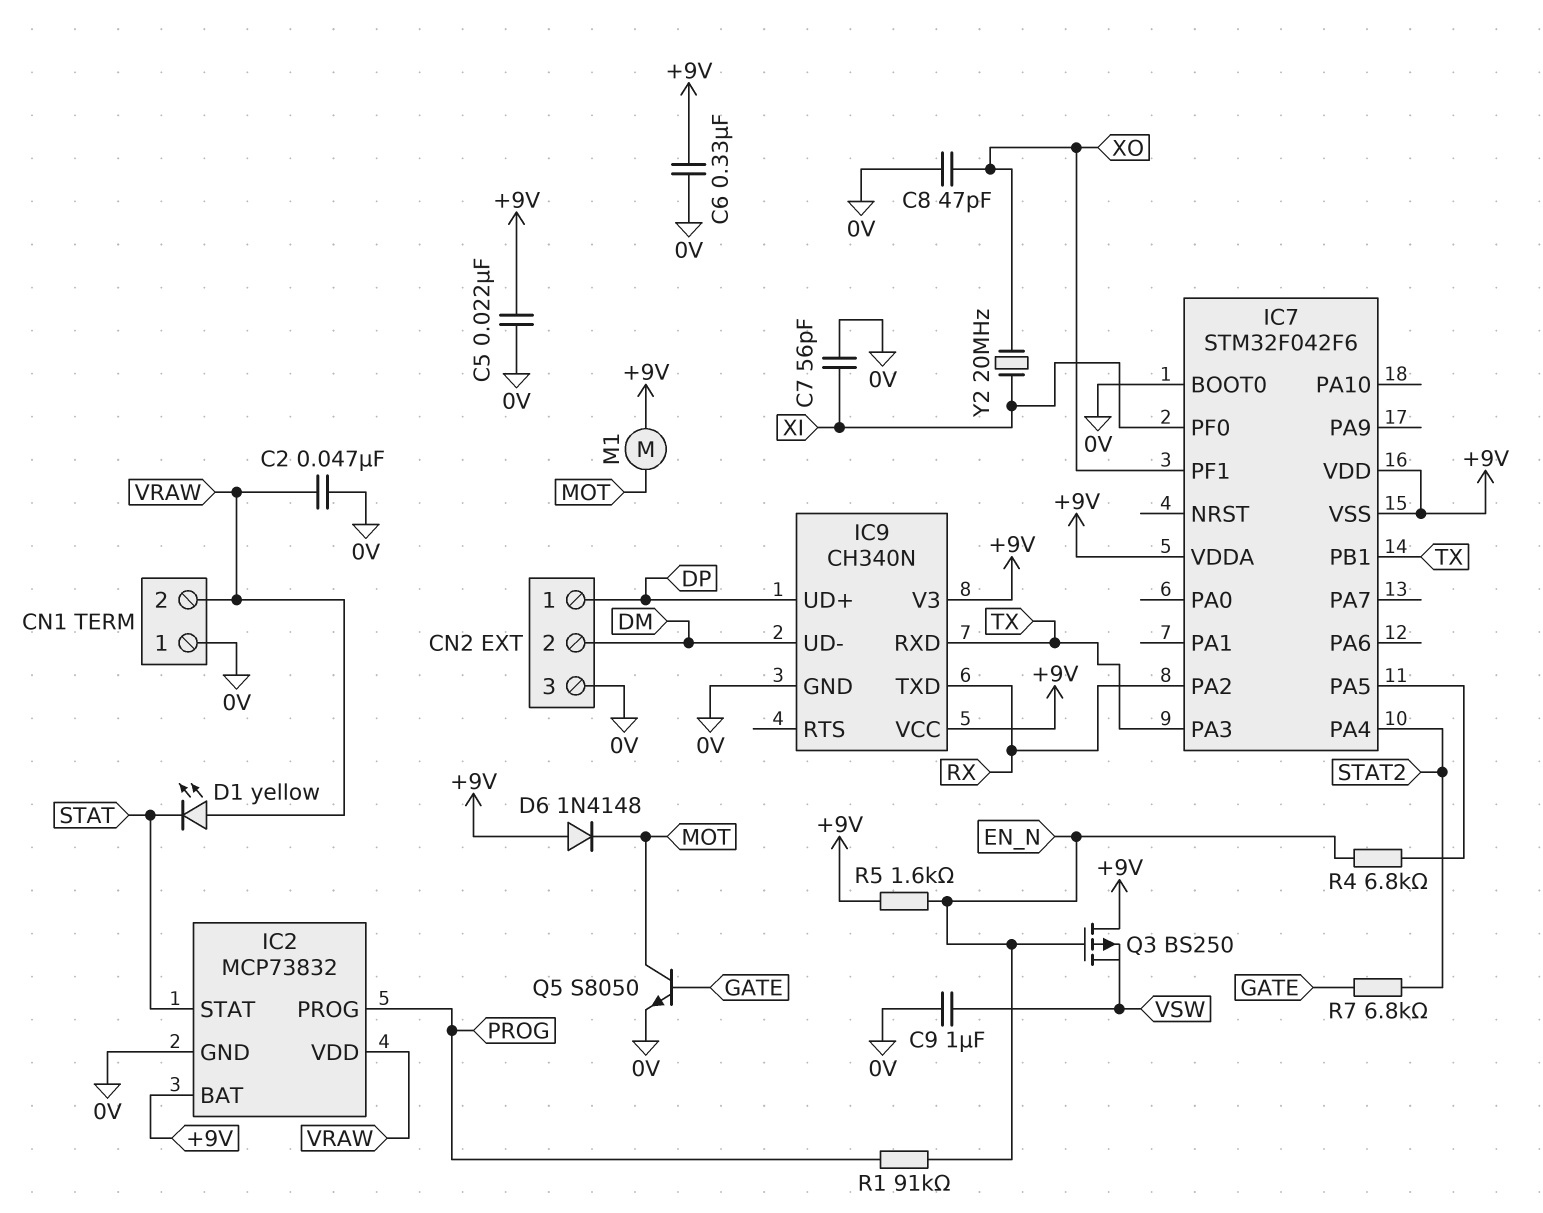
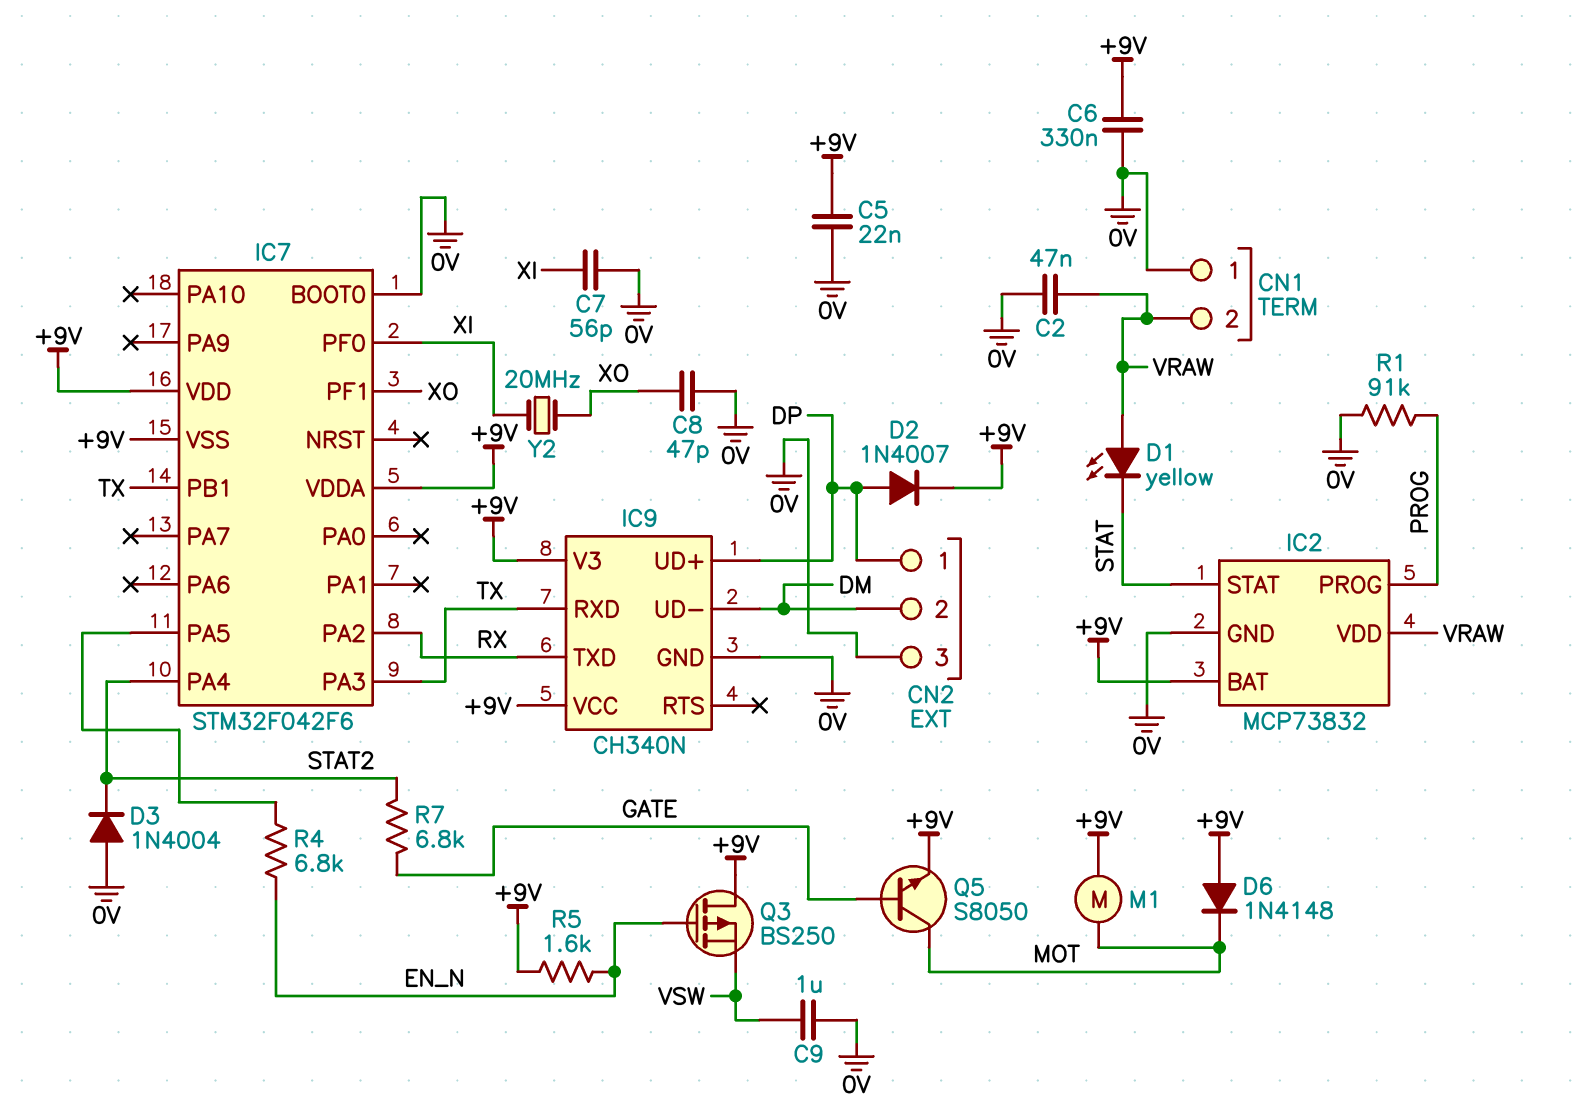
D2: none -> diode 1N4007 (A DP, K +9V)
D3: none -> diode 1N4004 (A 0V, K STAT2)
Q5: NPN S8050 (B GATE, C MOT, E 0V) -> NPN S8050 (B GATE, C MOT, E +9V)
R1: 91k (EN_N, PROG) -> 91k (0V, PROG)

